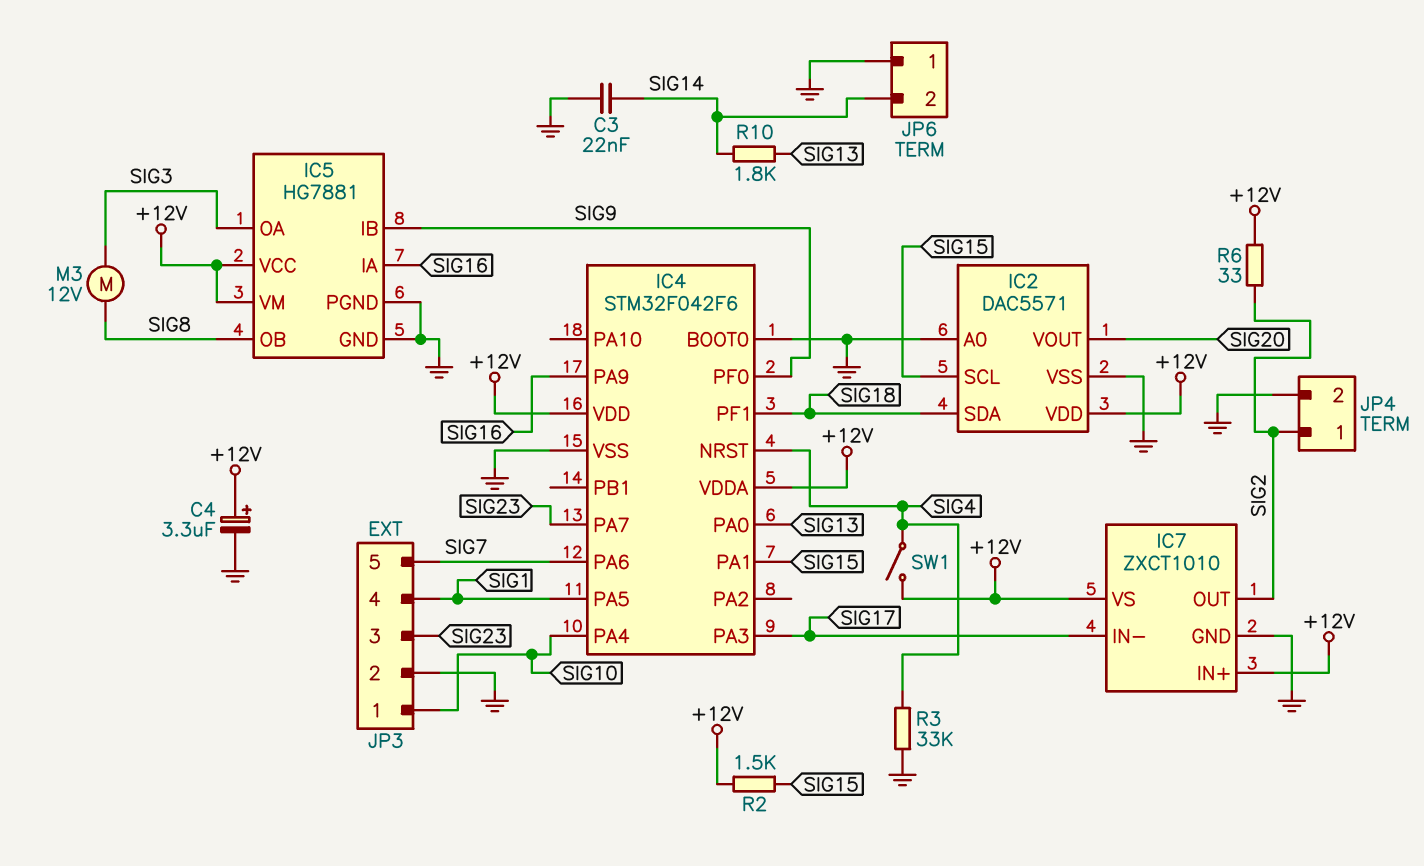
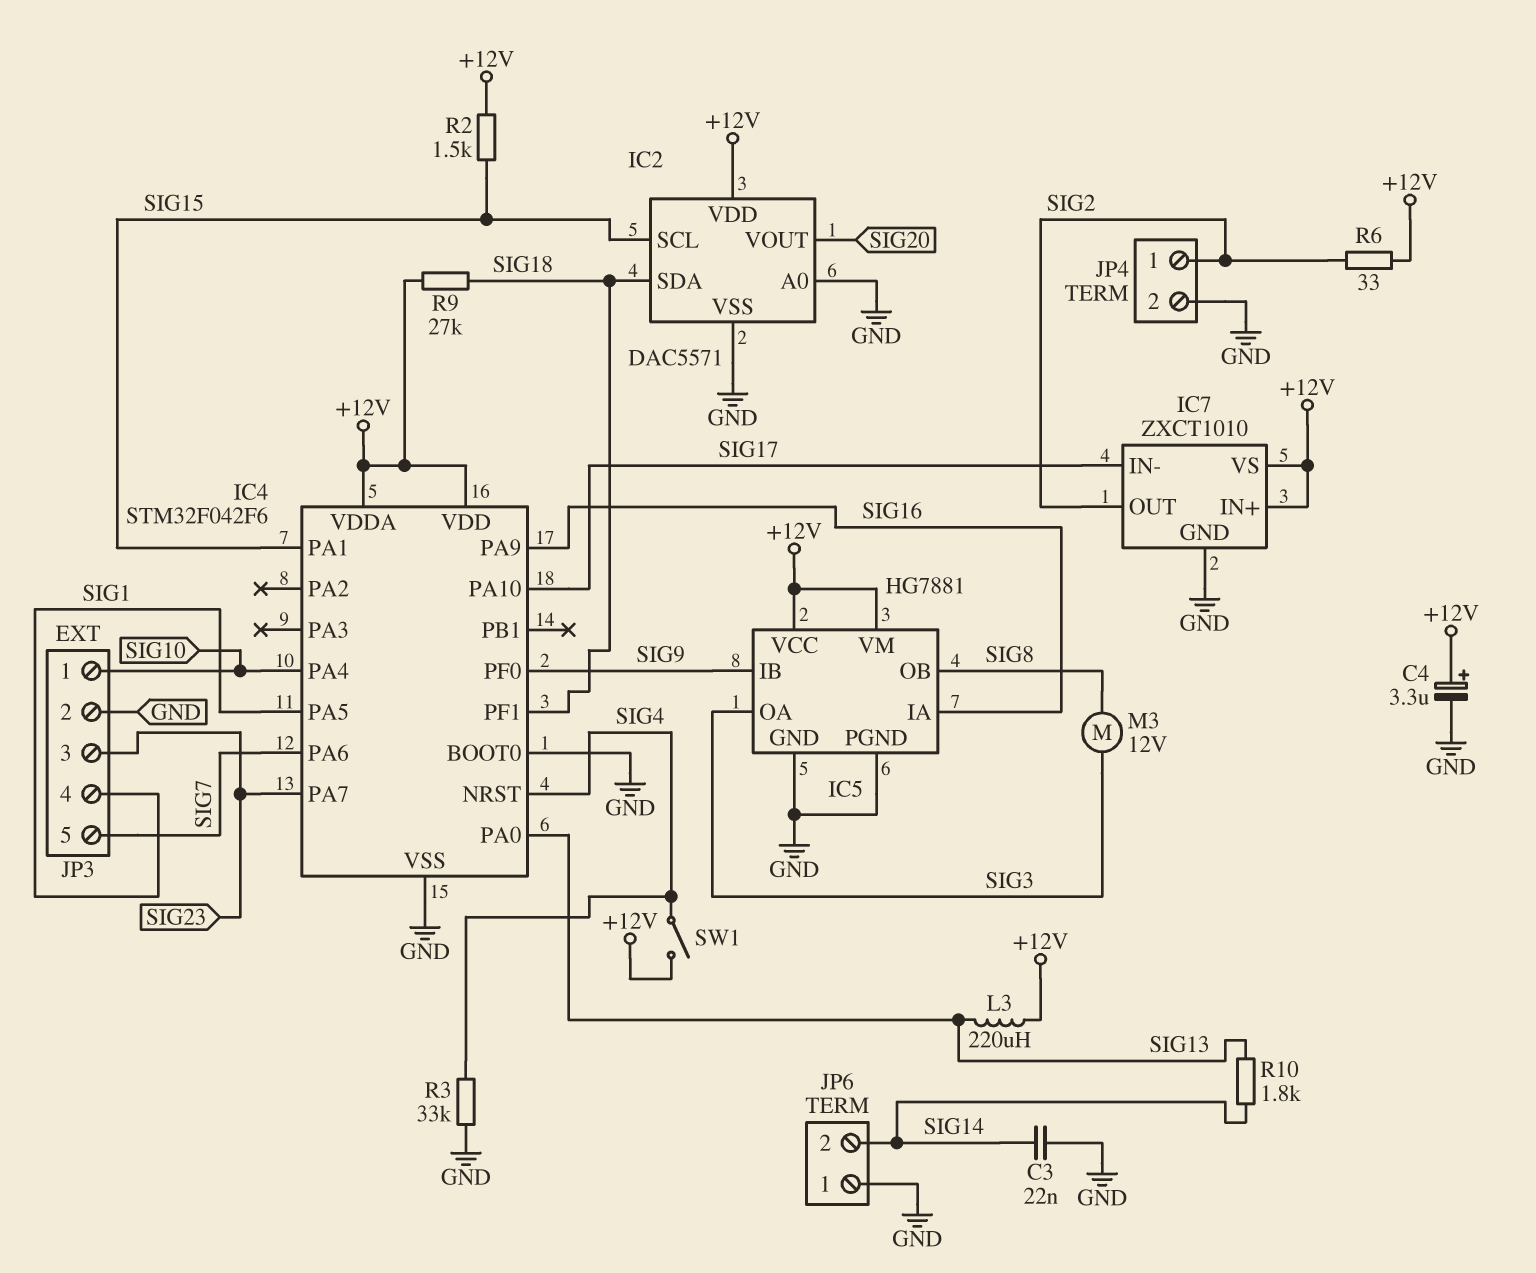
IC4 pin PA3: SIG17 -> none
IC4 pin PA10: none -> SIG17
L3: none -> 220uH (+12V, SIG13)
R9: none -> 27k (+12V, SIG18)

